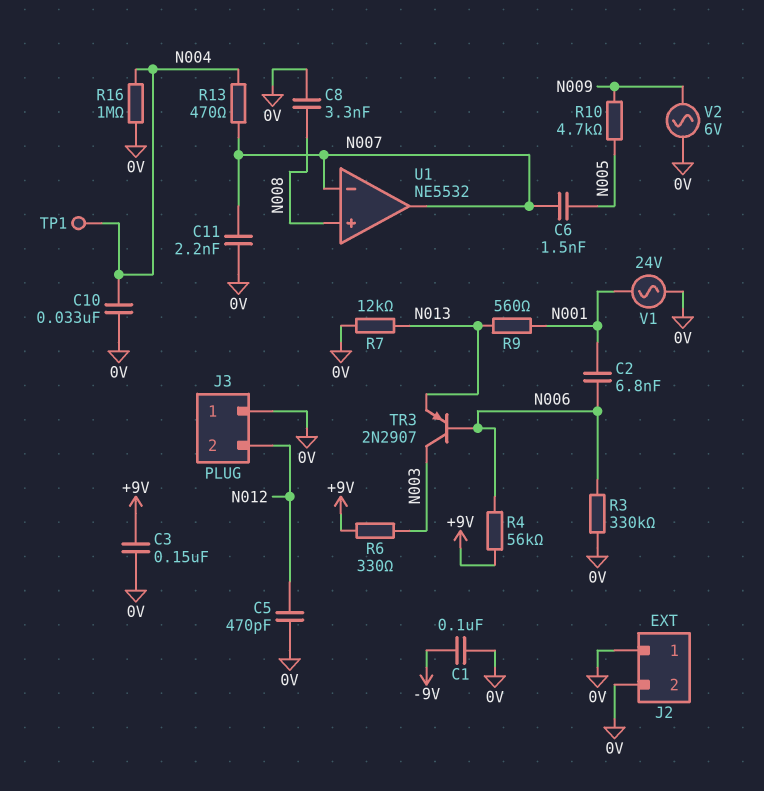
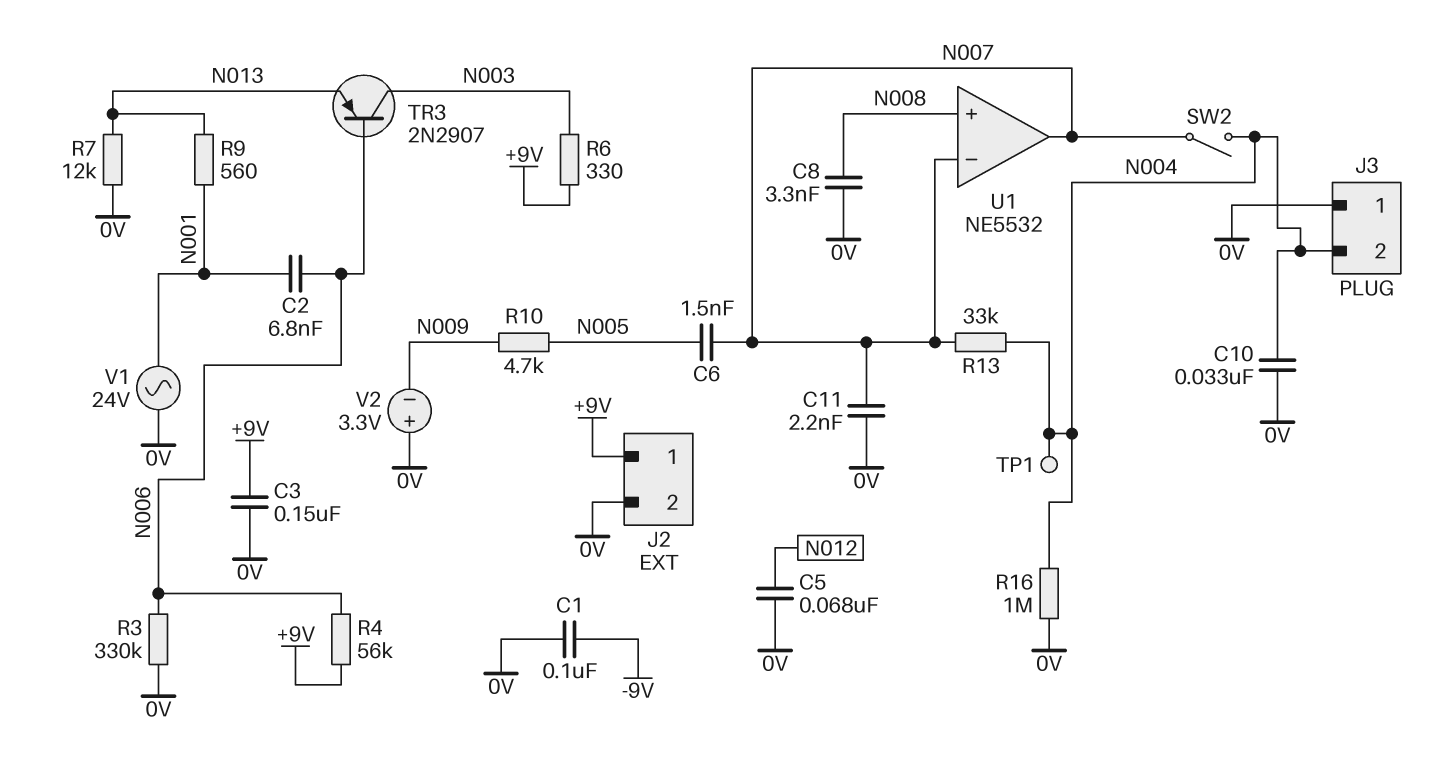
C5: 470pF (0V, N012) -> 68nF (0V, N012)
J2 pin 1: 0V -> +9V
J3 pin 2: N012 -> N004
R13: 470 (N004, N007) -> 33k (N004, N007)
SW2: none -> switch (N004, N007)
V2: AC 6V (0V, N009) -> 3.3V (plus 0V, minus N009)

